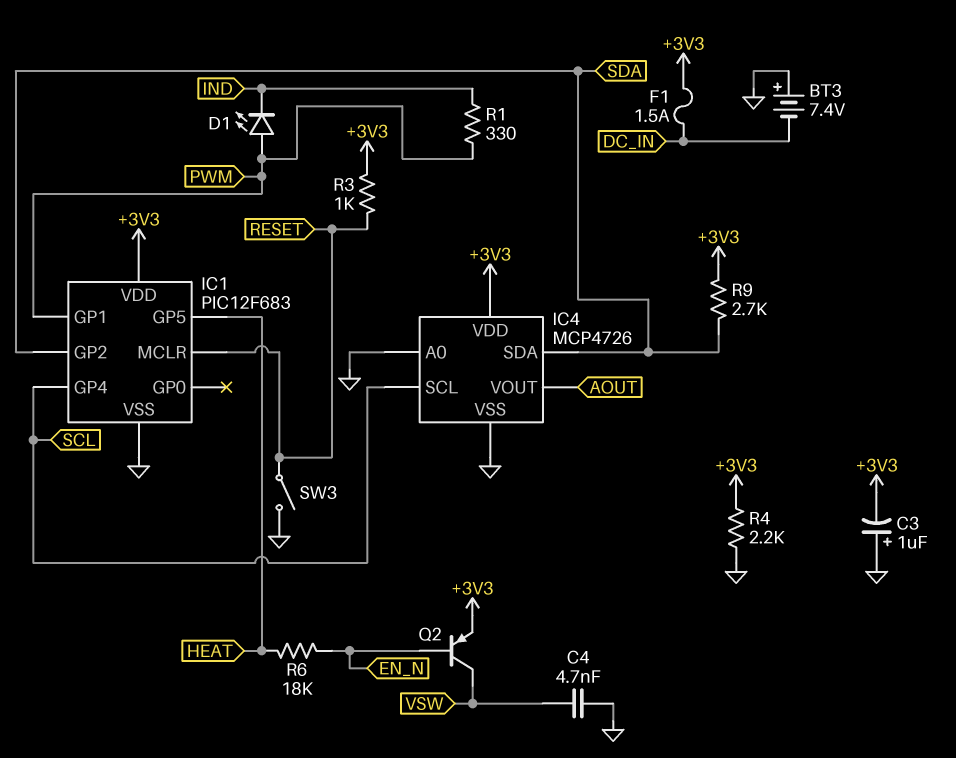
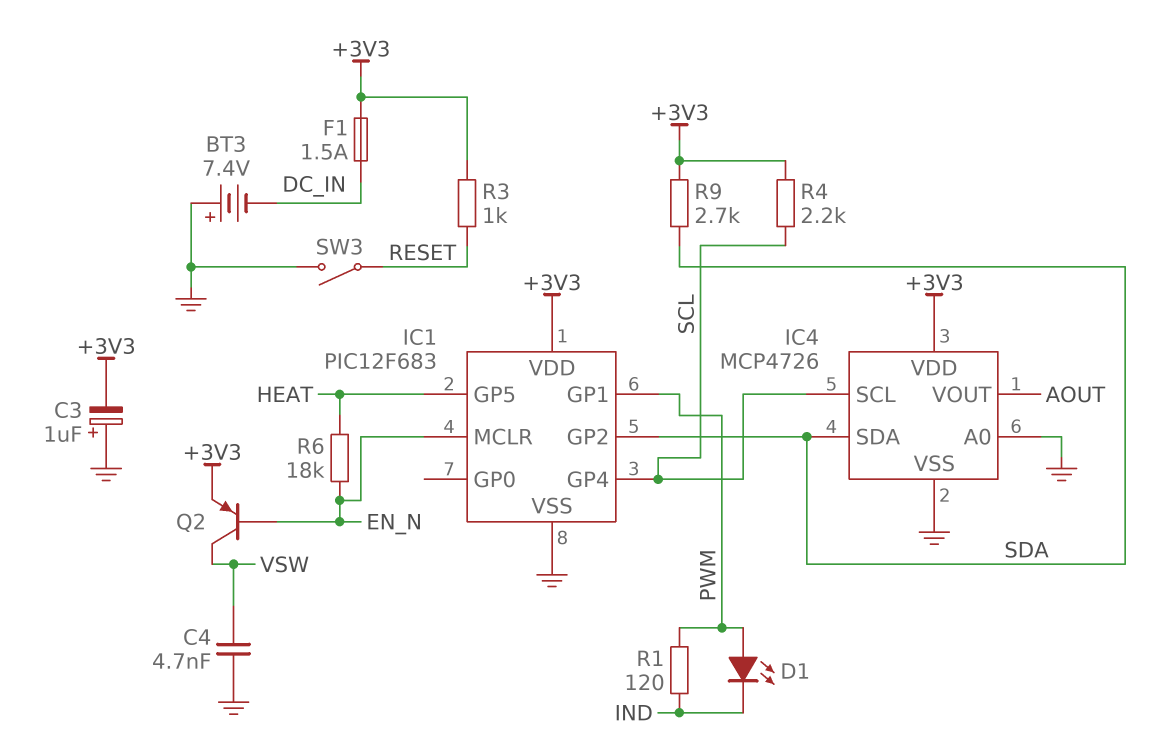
IC1 pin MCLR: RESET -> EN_N
R1: 330 (IND, PWM) -> 120 (IND, PWM)
R4: 2.2k (+3V3, GND) -> 2.2k (+3V3, SCL)

